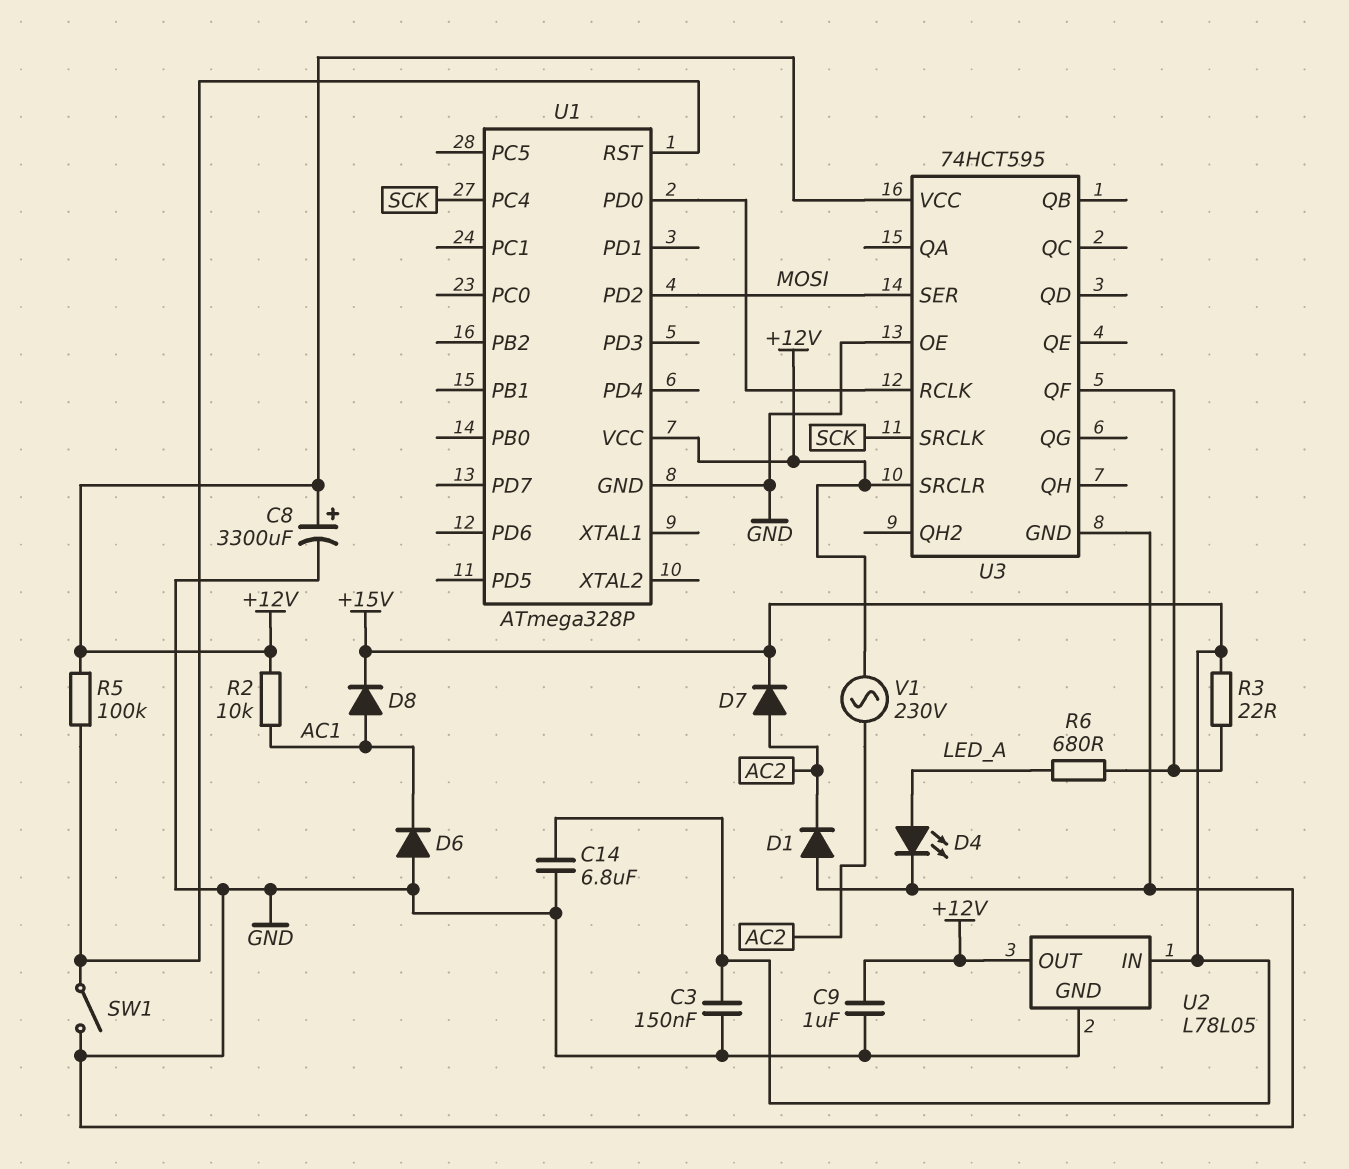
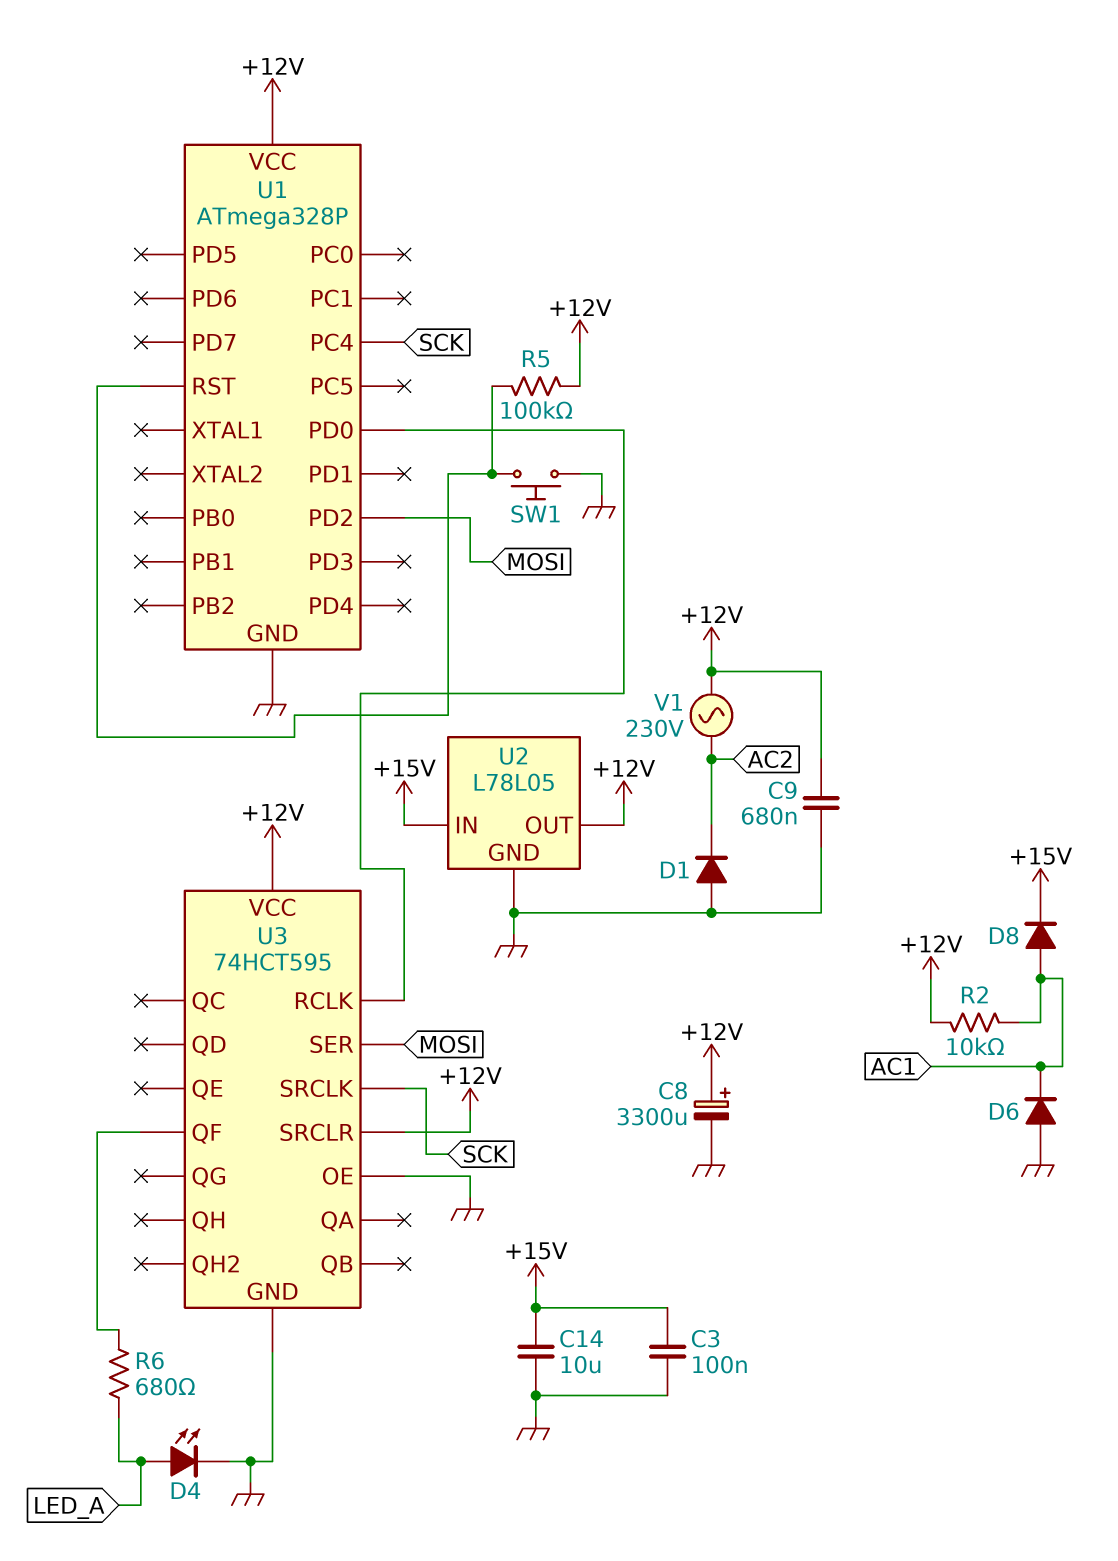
C3: 150nF (+15V, GND) -> 100nF (+15V, GND)
C9: 1uF (+12V, GND) -> 680nF (+12V, GND)
C14: 6.8uF (+15V, GND) -> 10uF (+15V, GND)
D7: diode (A AC2, K +15V) -> none
R3: 22 (+15V, U3/QF) -> none
SW1: switch (GND, U1/RST) -> button (GND, U1/RST)

